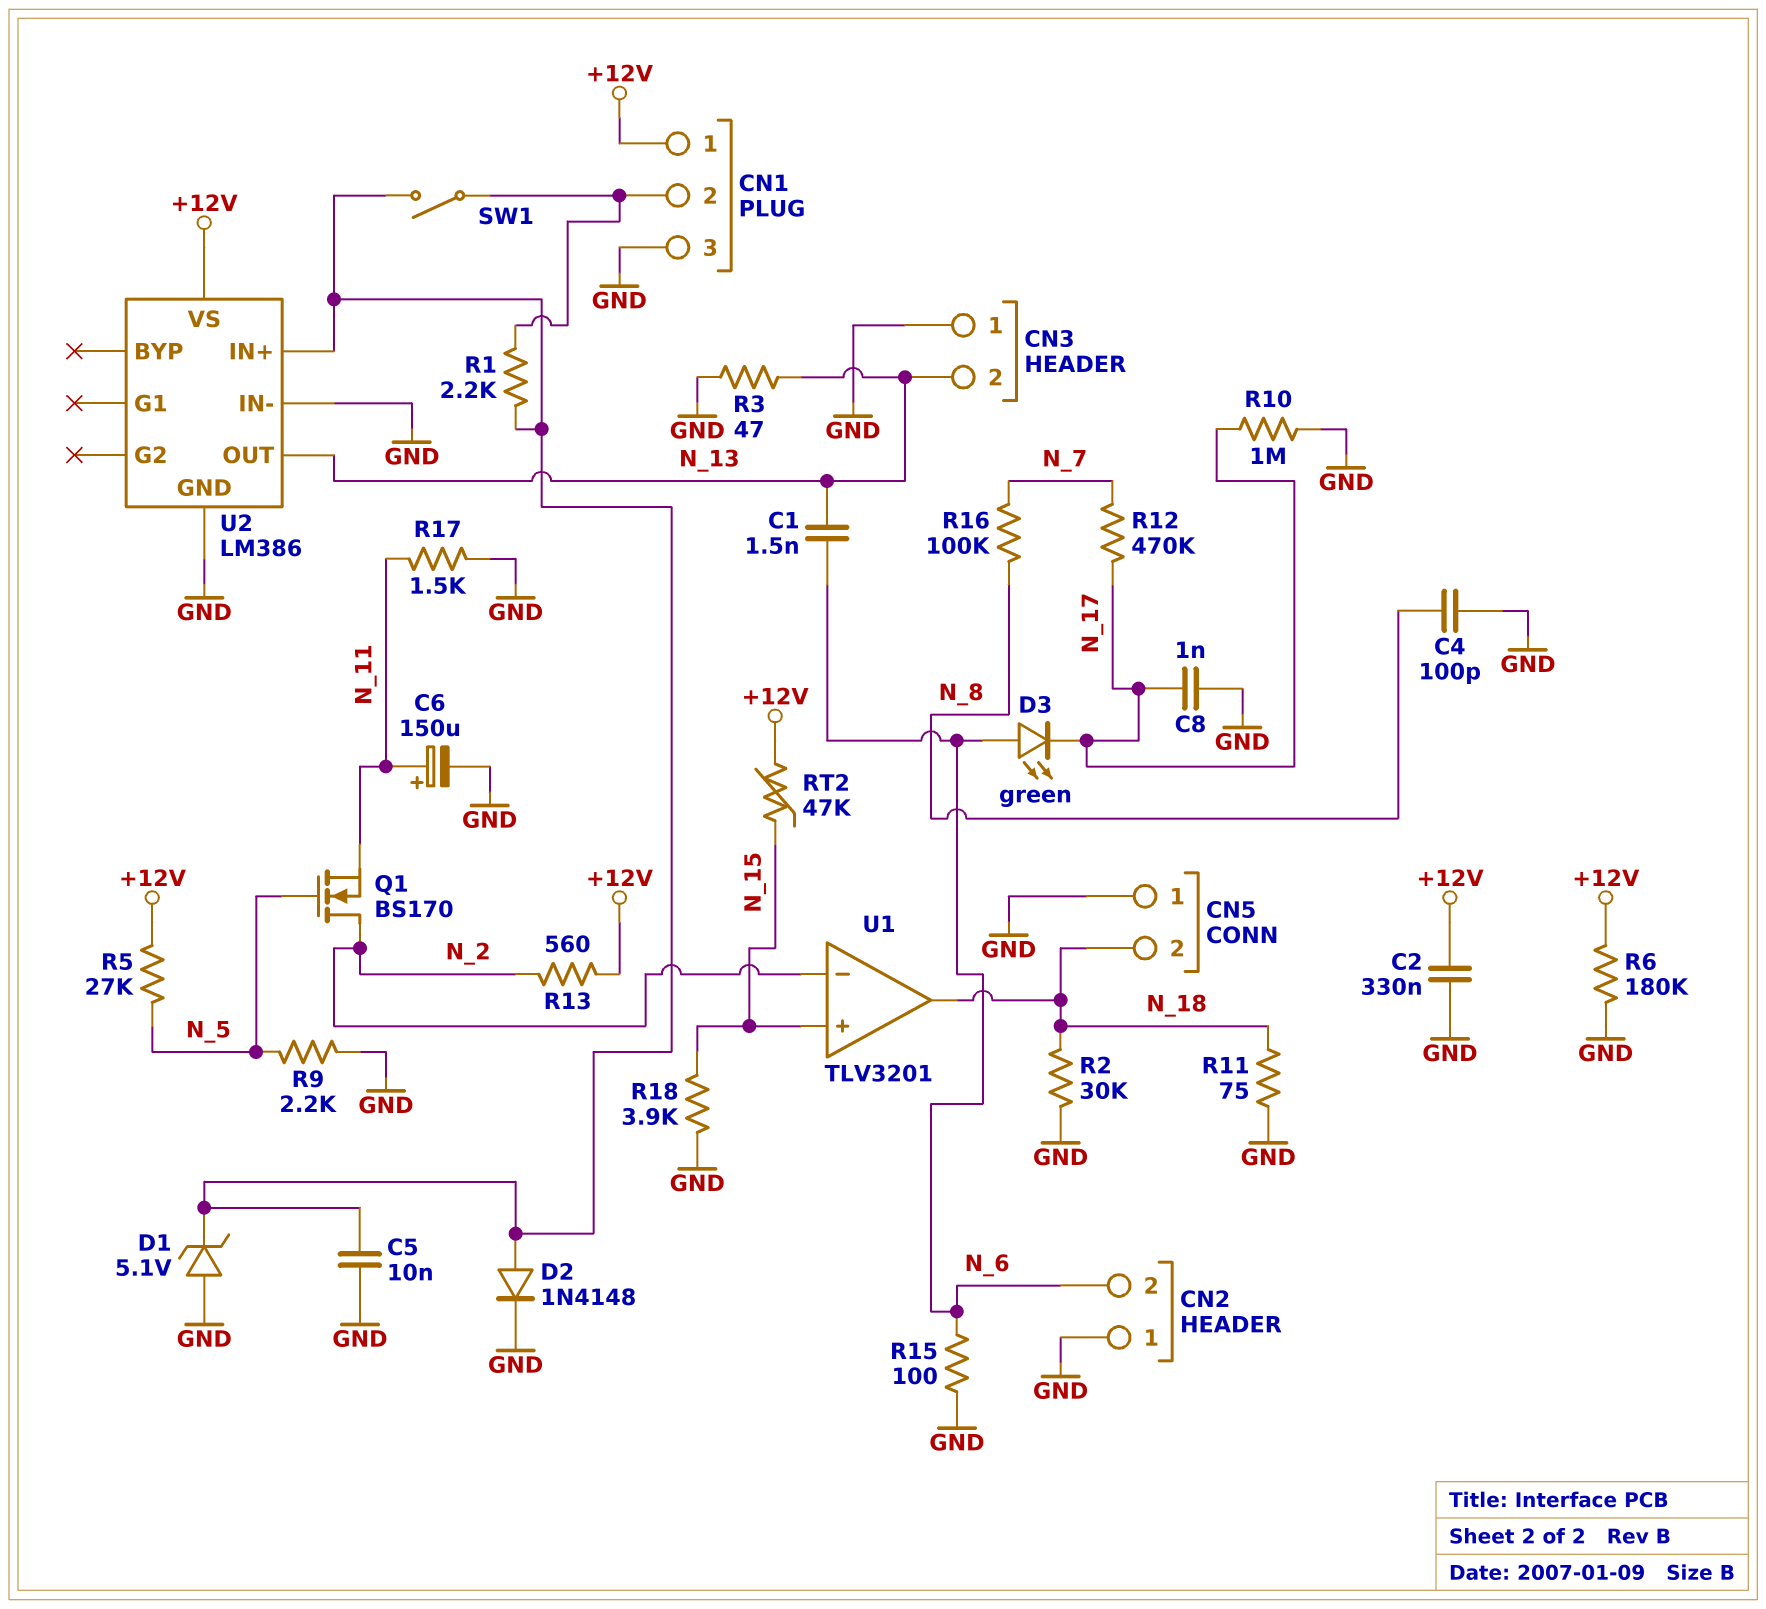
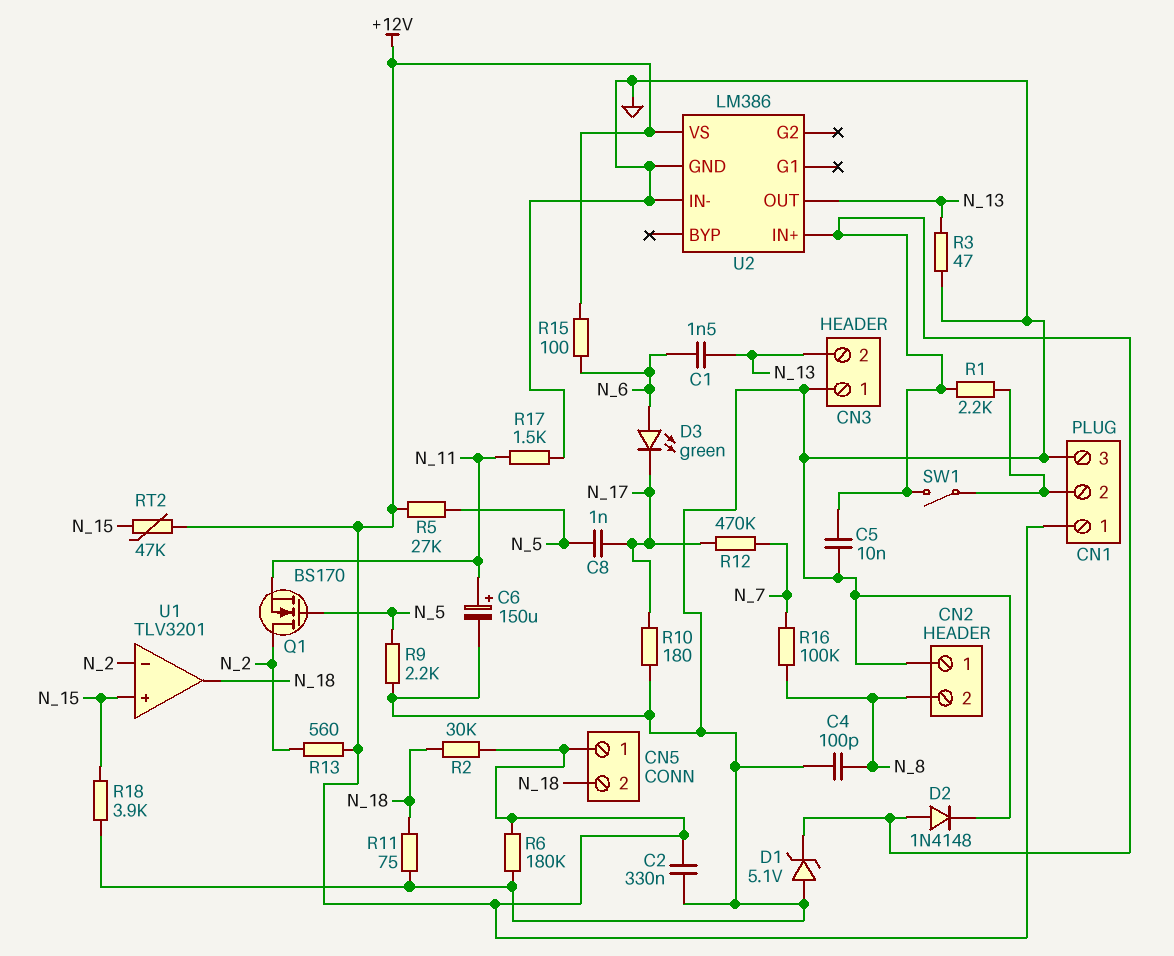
C8: 1nF (GND, N_17) -> 1nF (N_5, N_17)
CN2 pin 2: N_6 -> N_8
CN5 pin 1: GND -> +12V
R2: 30k (GND, N_18) -> 30k (+12V, N_18)
R10: 1M (GND, N_17) -> 180 (GND, N_17)
R15: 100 (GND, N_6) -> 100 (+12V, N_6)

